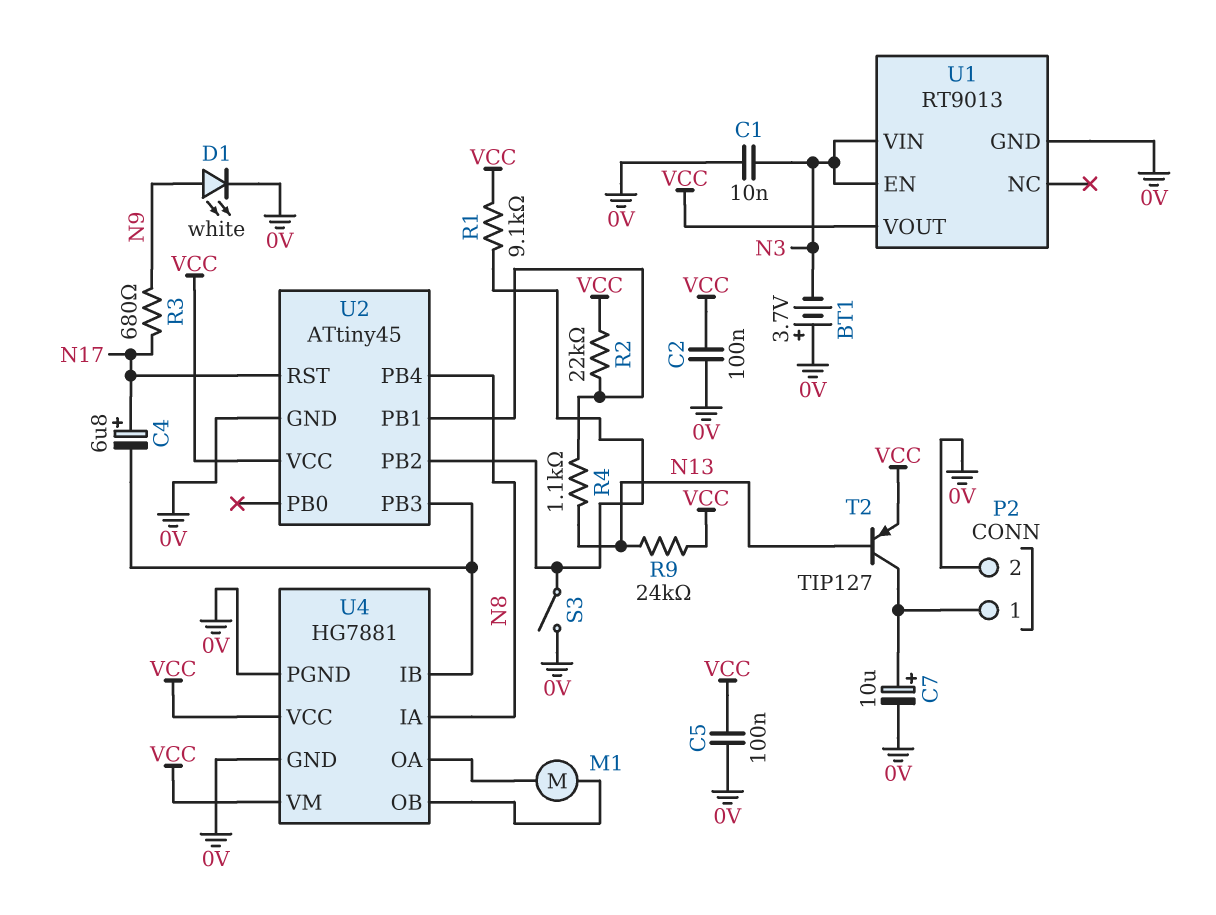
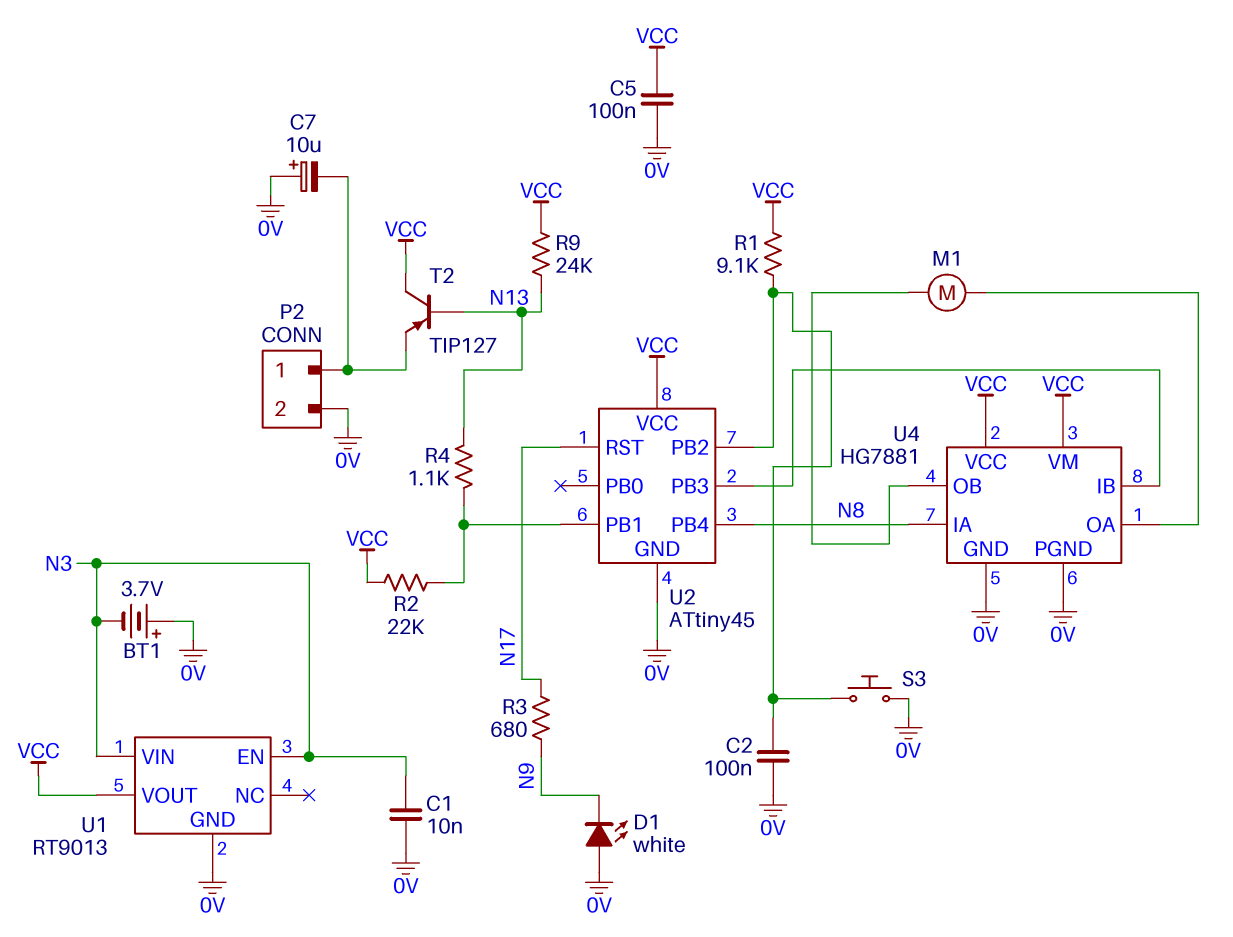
C2: 100nF (0V, VCC) -> 100nF (0V, U2/PB2)
C4: 6.8uF (plus N17, minus U2/PB3) -> none
C7: 10uF (plus P2/1, minus 0V) -> 10uF (plus 0V, minus P2/1)
D1: LED white (A N9, K 0V) -> LED white (A 0V, K N9)
S3: switch (0V, U2/PB2) -> button (0V, U2/PB2)
T2: PNP TIP127 (B N13, C P2/1, E VCC) -> PNP TIP127 (B N13, C VCC, E P2/1)

